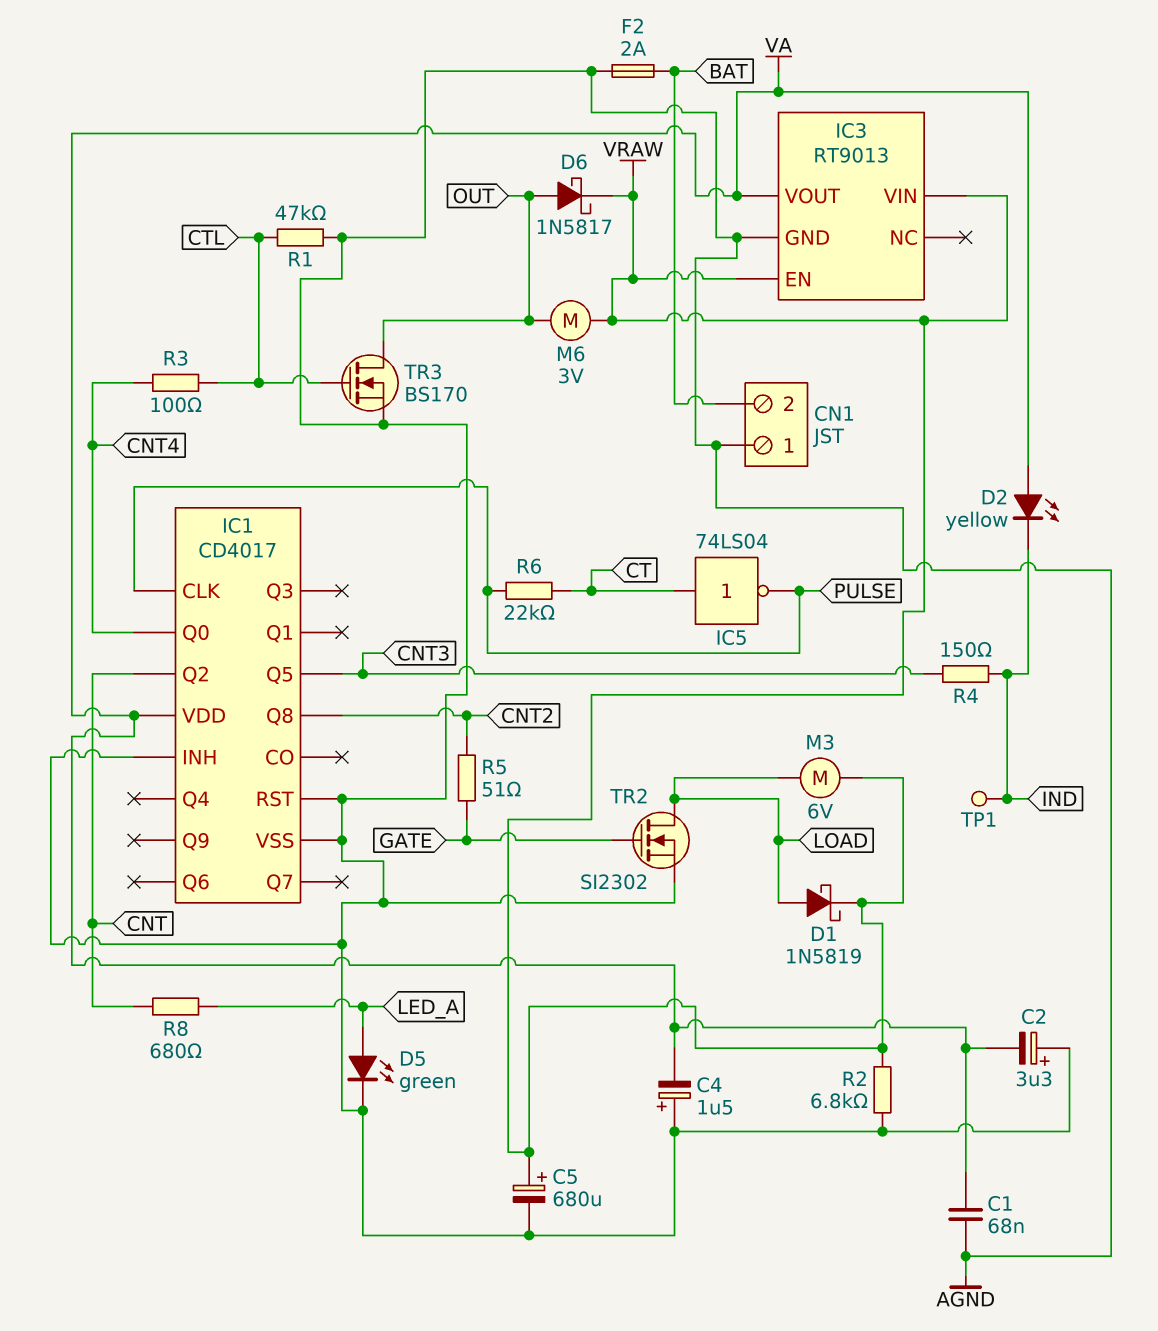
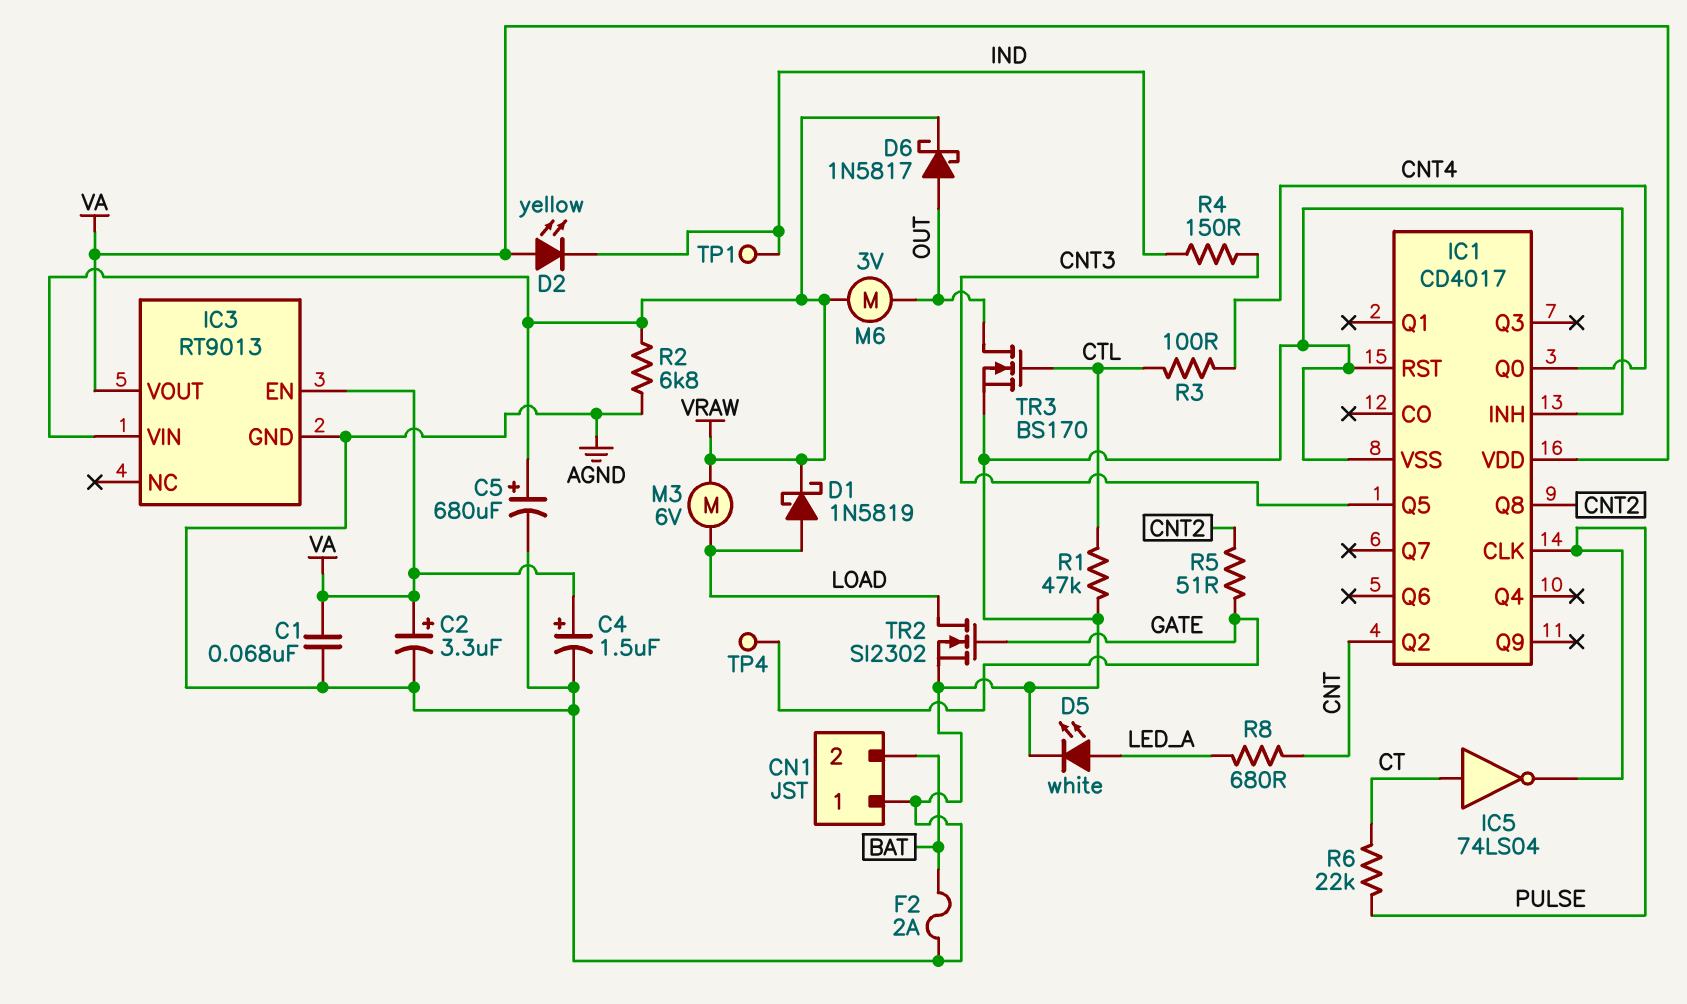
C2: 3.3uF (plus AGND, minus VA) -> 3.3uF (plus VA, minus AGND)
C4: 1.5uF (plus AGND, minus VA) -> 1.5uF (plus VA, minus AGND)
D5: LED green (A LED_A, K AGND) -> LED white (A LED_A, K AGND)
IC3 pin EN: VRAW -> VA
TP4: none -> test point (GATE)

